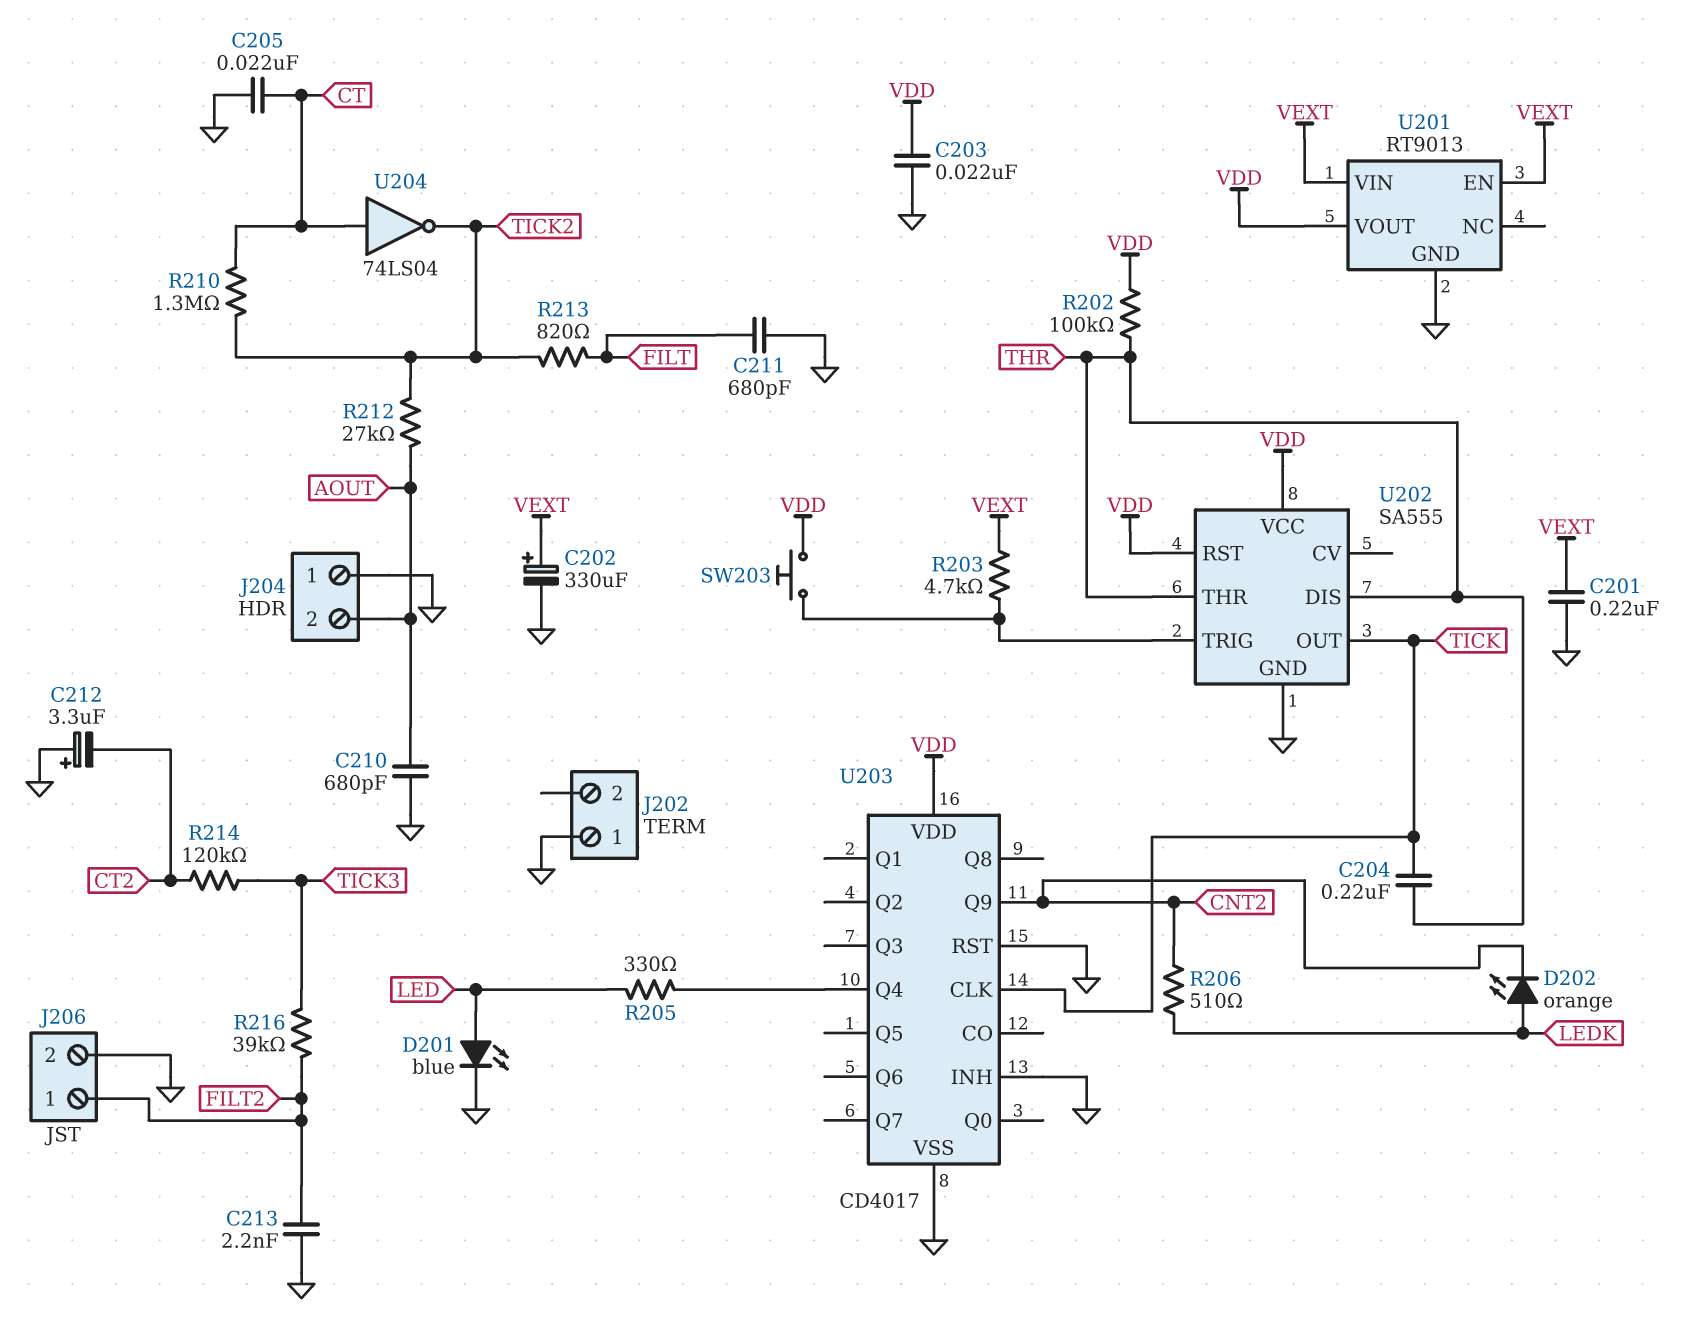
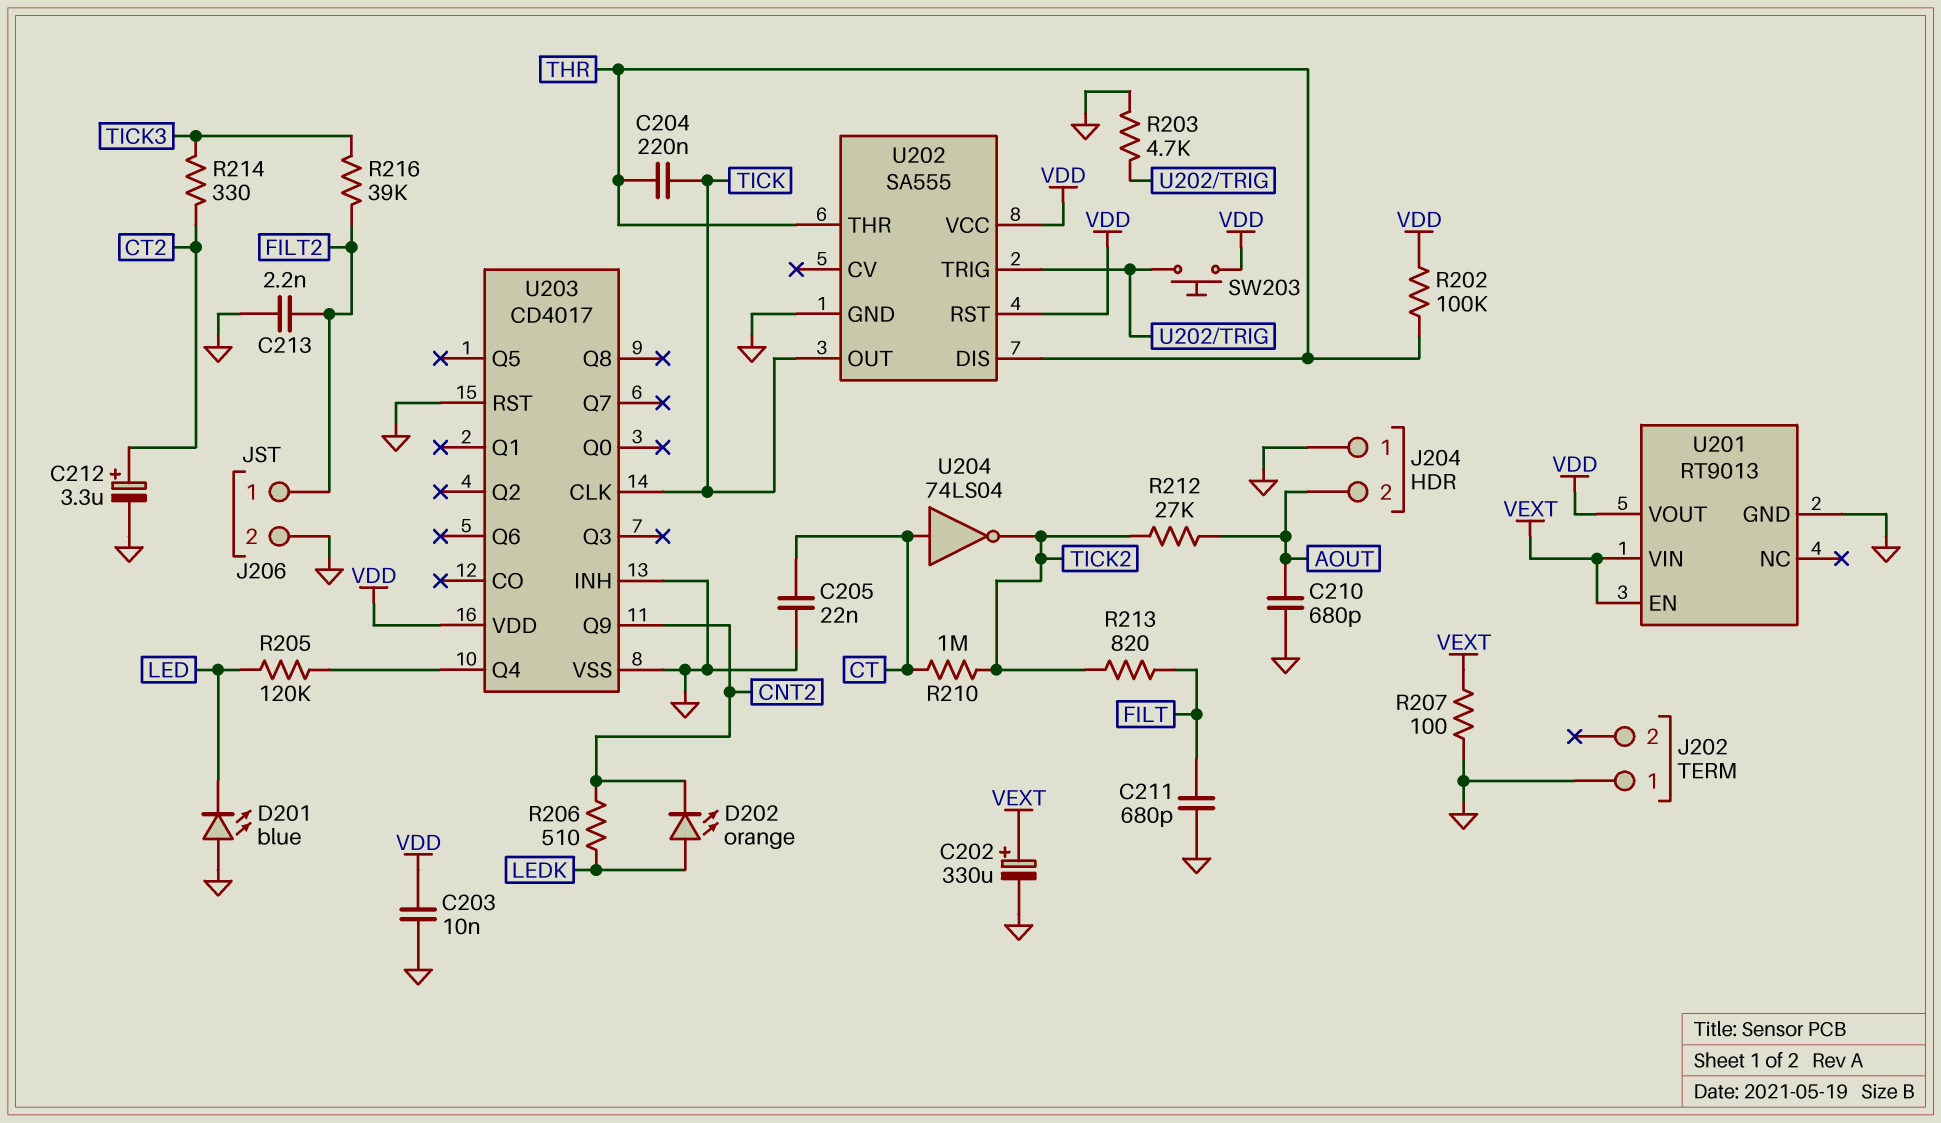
C201: 220nF (GND, VEXT) -> none
C203: 22nF (GND, VDD) -> 10nF (GND, VDD)
C212: 3.3uF (plus GND, minus CT2) -> 3.3uF (plus CT2, minus GND)
D201: LED blue (A LED, K GND) -> LED blue (A GND, K LED)
R203: 4.7k (U202/TRIG, VEXT) -> 4.7k (GND, U202/TRIG)
R205: 330 (LED, U203/Q4) -> 120k (LED, U203/Q4)
R207: none -> 100 (GND, VEXT)
R210: 1.3M (CT, TICK2) -> 1M (CT, TICK2)
R214: 120k (CT2, TICK3) -> 330 (CT2, TICK3)

